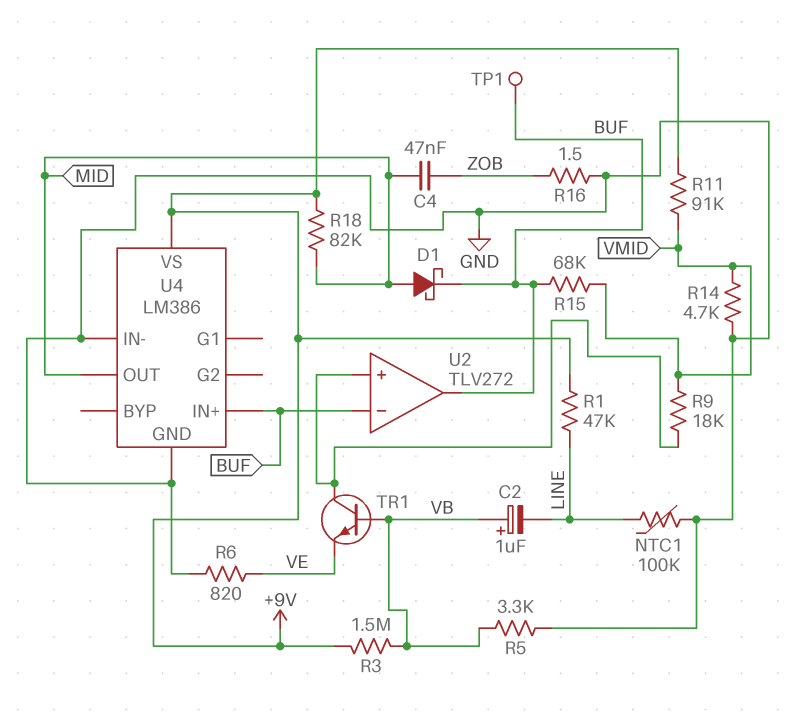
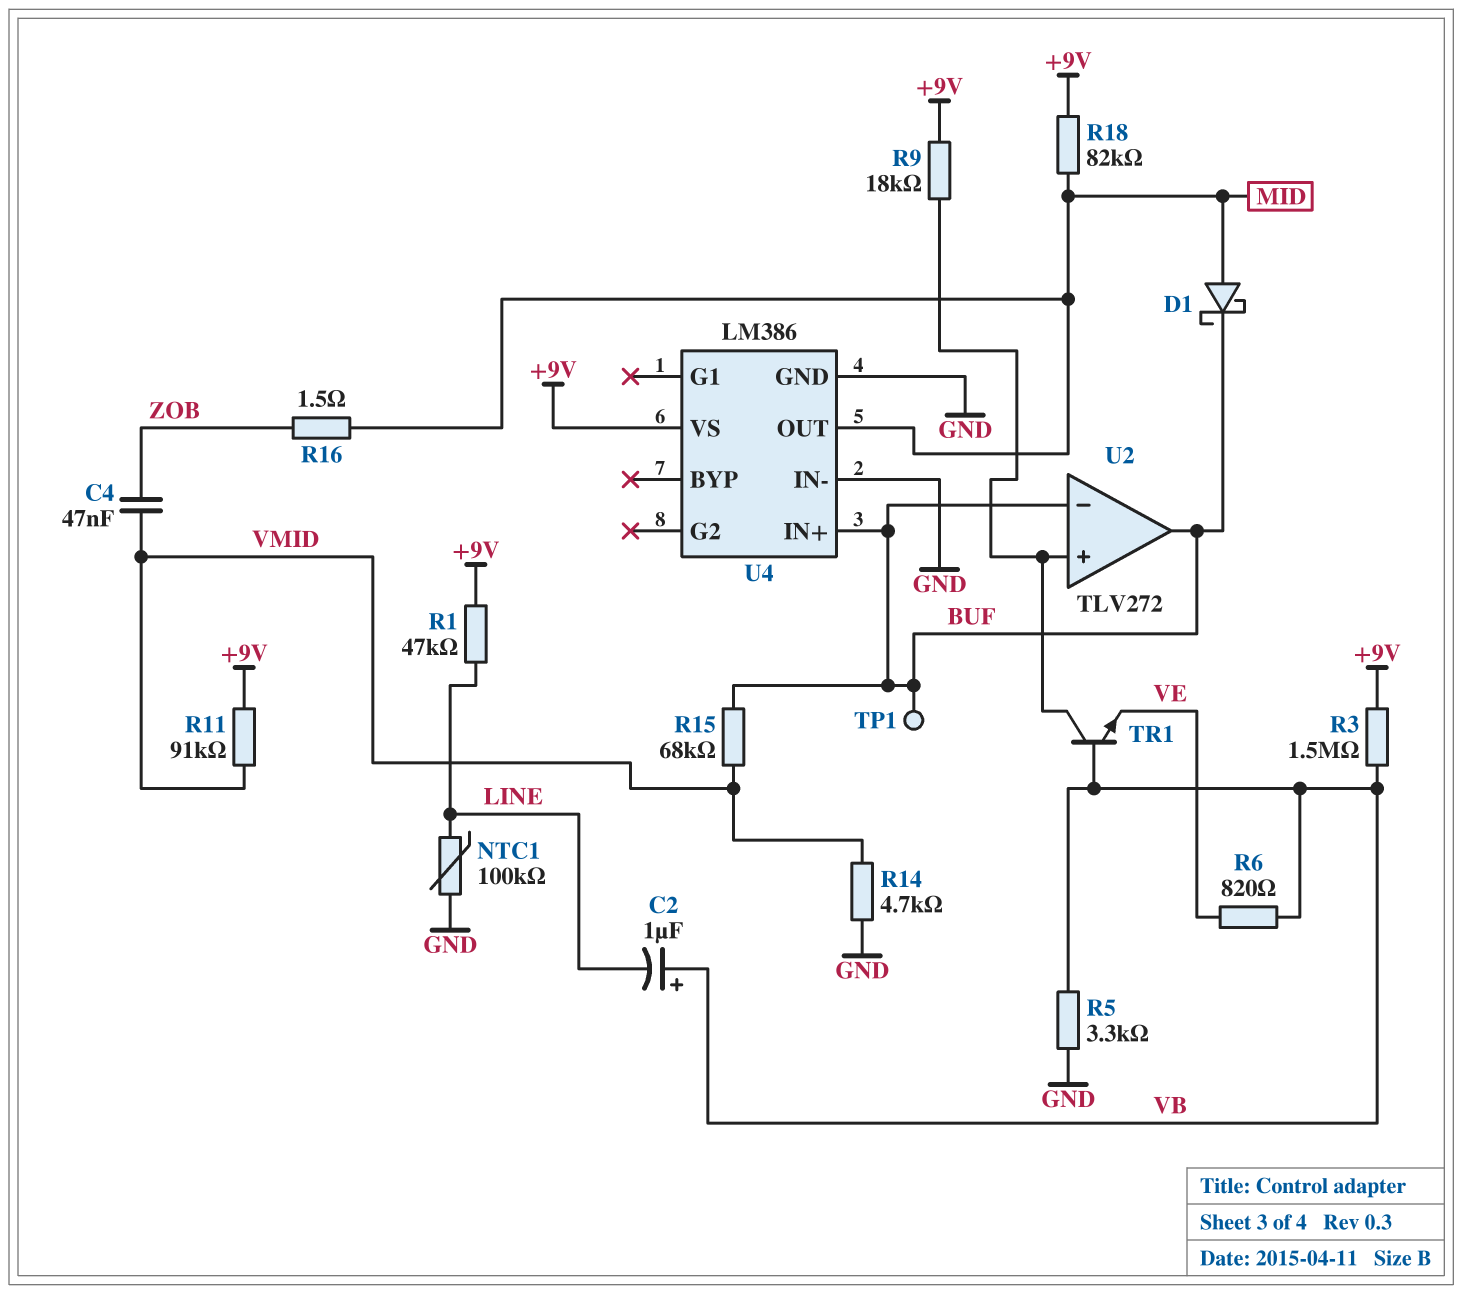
C4: 47nF (MID, ZOB) -> 47nF (VMID, ZOB)
R6: 820 (GND, VE) -> 820 (VB, VE)
R9: 18k (U2/in+, VMID) -> 18k (+9V, U2/in+)
R16: 1.5 (GND, ZOB) -> 1.5 (MID, ZOB)

